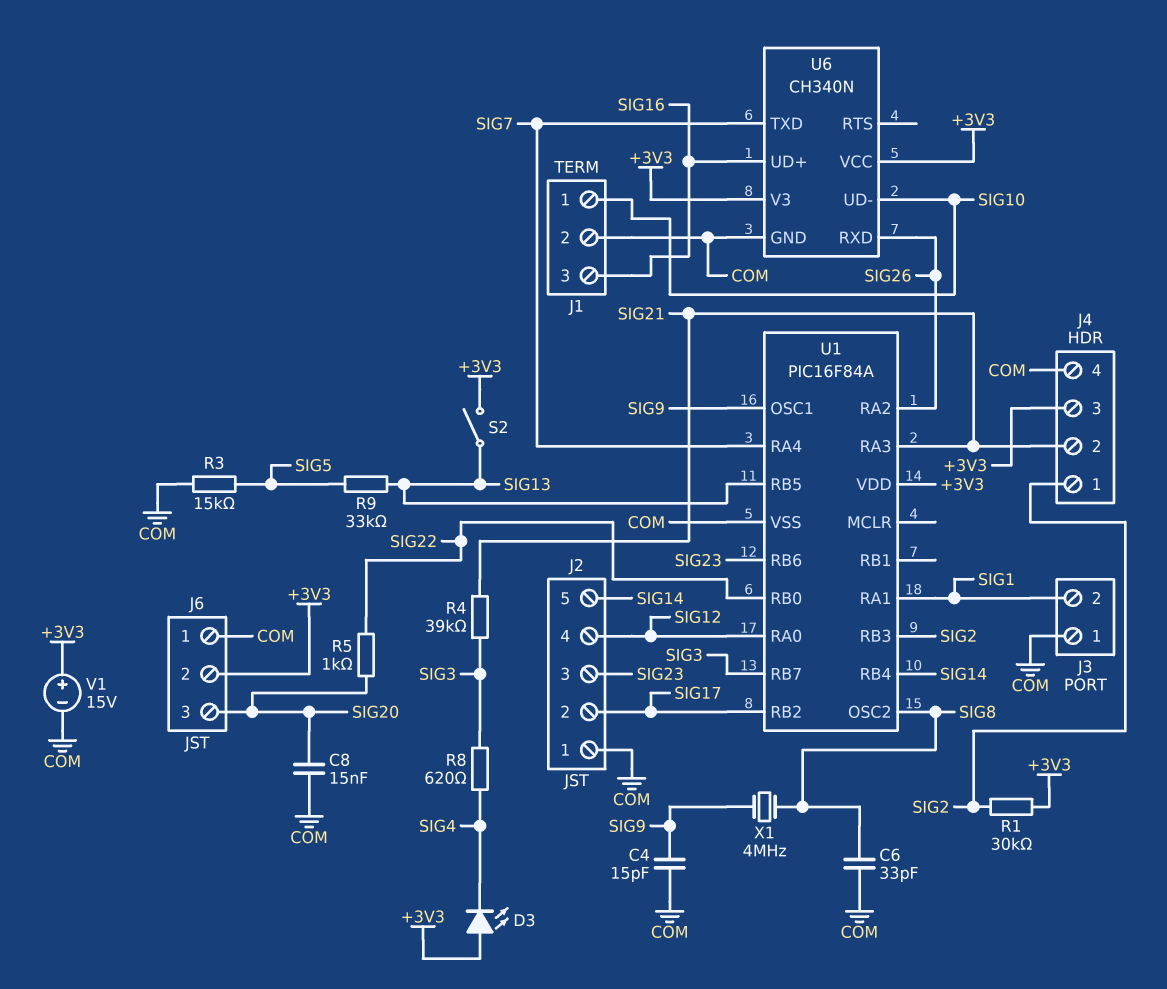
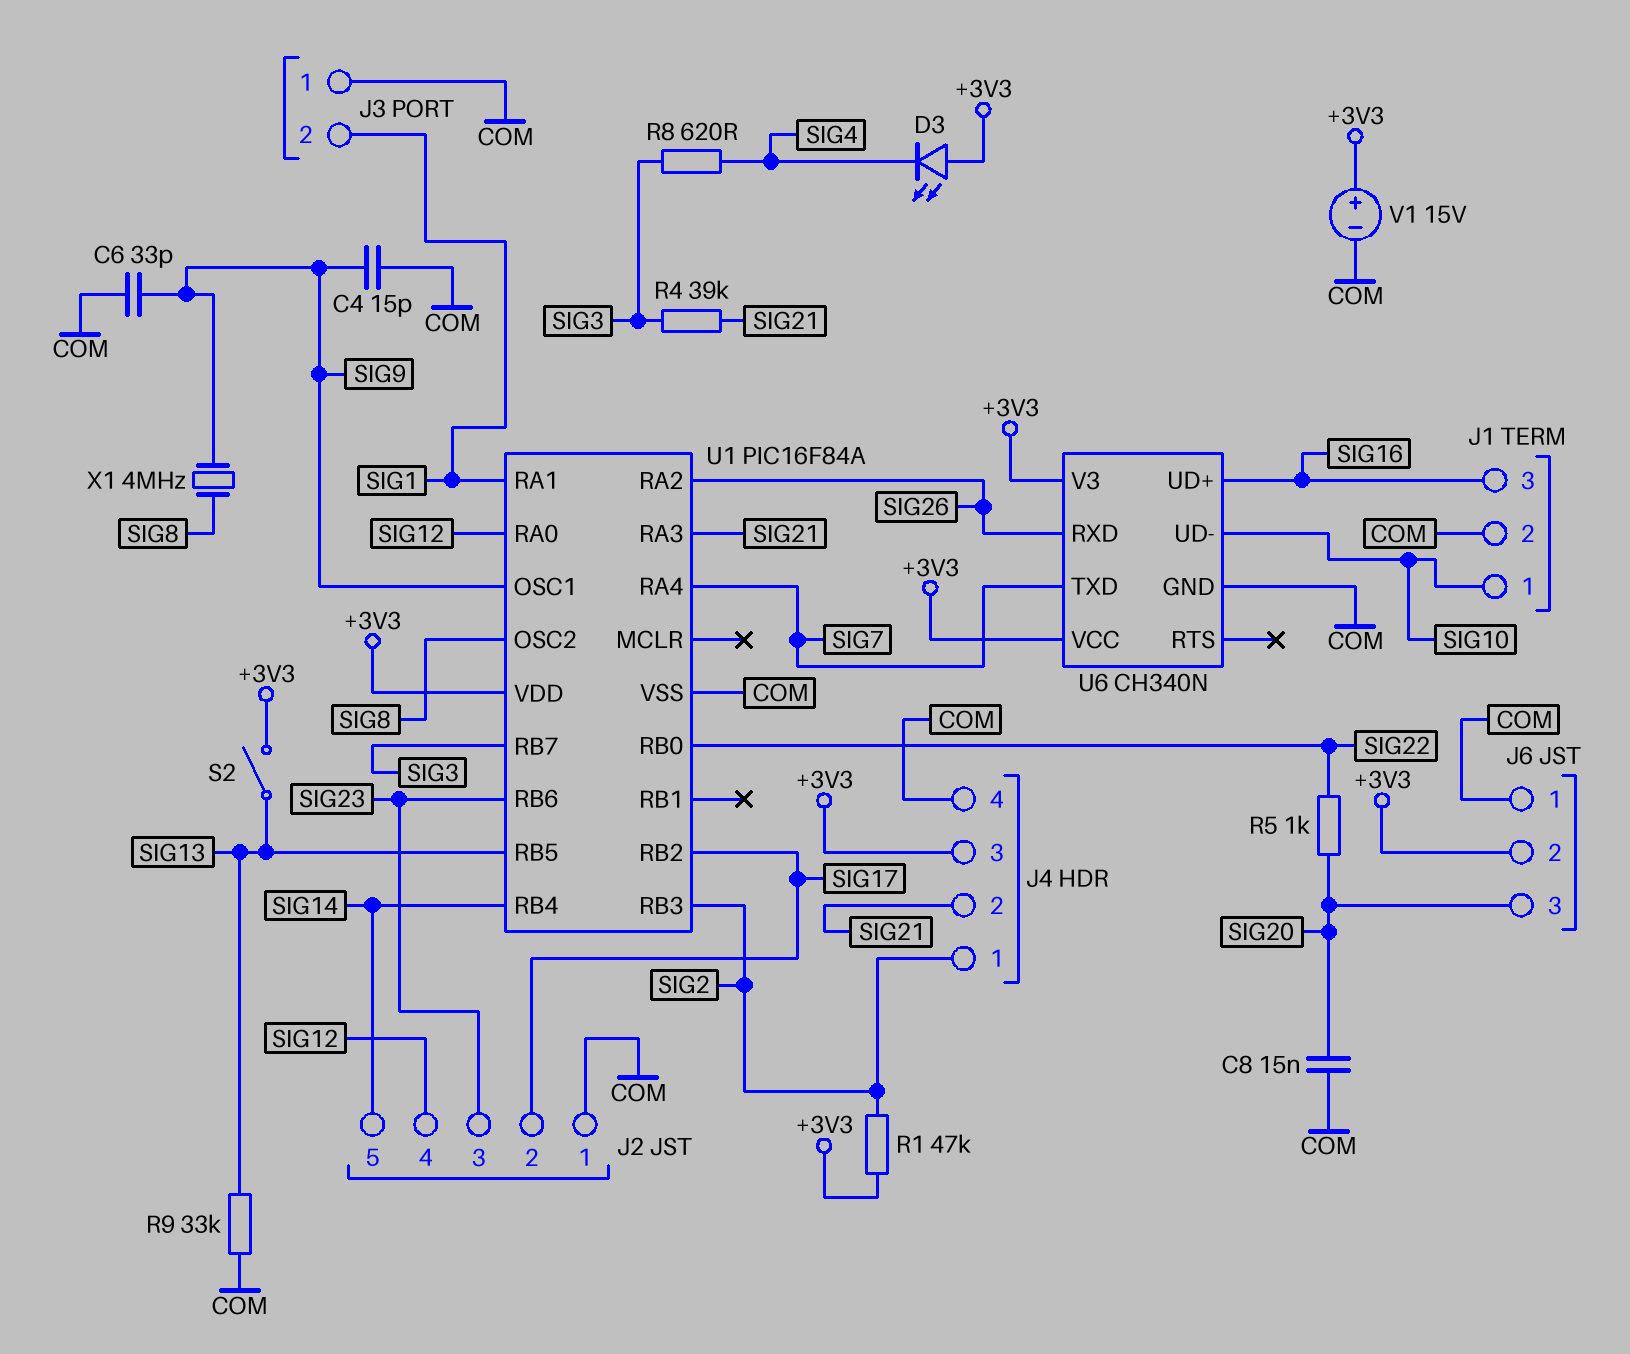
C6: 33pF (COM, SIG8) -> 33pF (COM, SIG9)
R1: 30k (+3V3, SIG2) -> 47k (+3V3, SIG2)
R3: 15k (COM, SIG5) -> none
R9: 33k (SIG5, SIG13) -> 33k (COM, SIG13)

